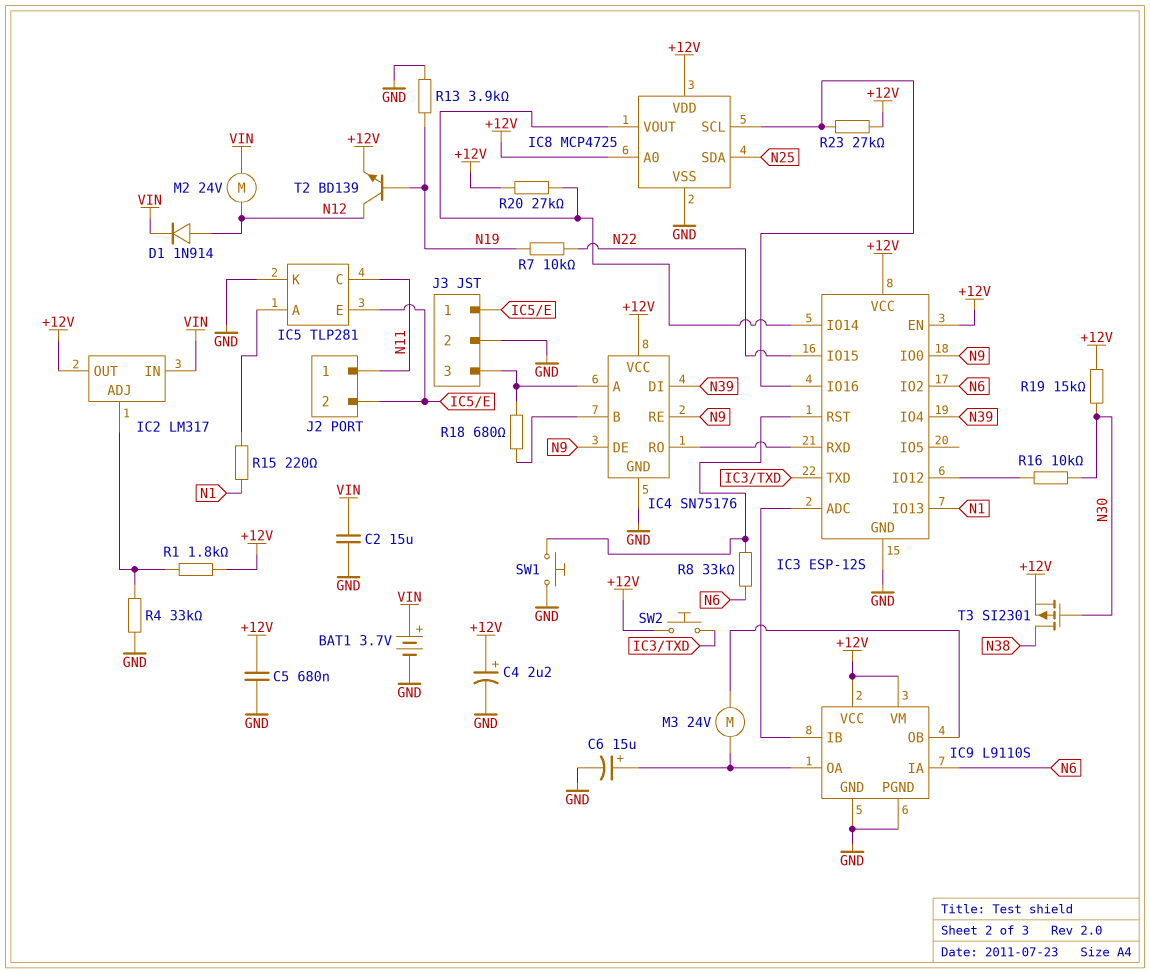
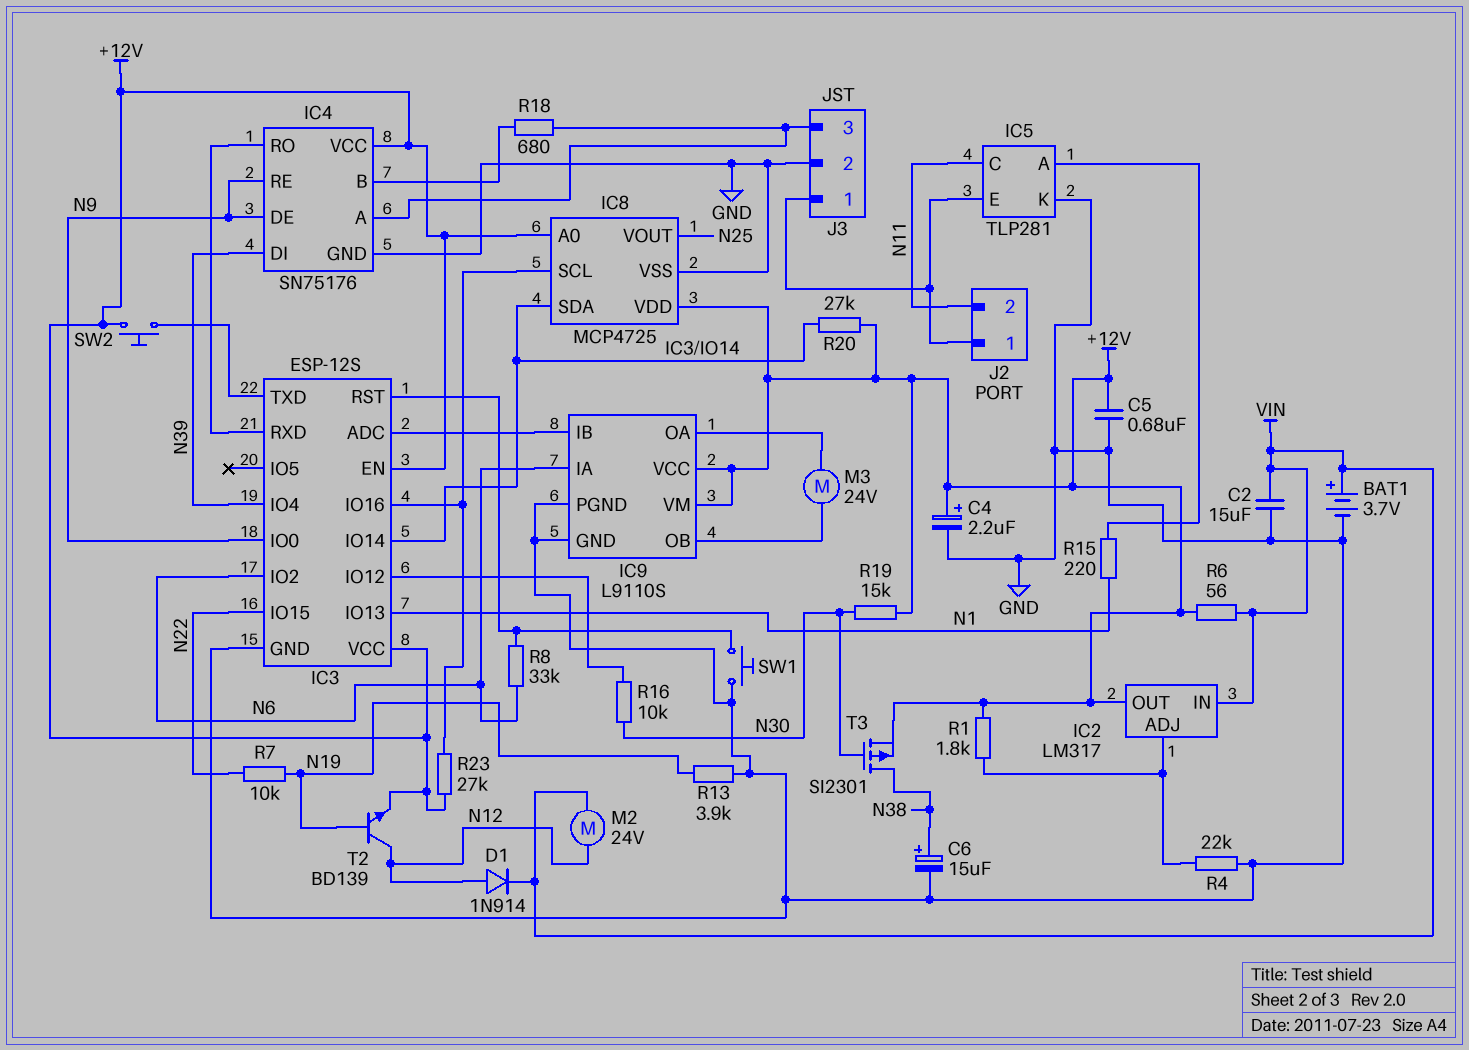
C6: 15uF (plus IC9/OA, minus GND) -> 15uF (plus N38, minus GND)
IC8 pin SDA: N25 -> IC3/IO14
IC8 pin VOUT: IC3/IO14 -> N25
J2 pin 1: N11 -> IC5/E
J2 pin 2: IC5/E -> N11
R4: 33k (GND, IC2/ADJ) -> 22k (GND, IC2/ADJ)
R6: none -> 56 (+12V, VIN)

